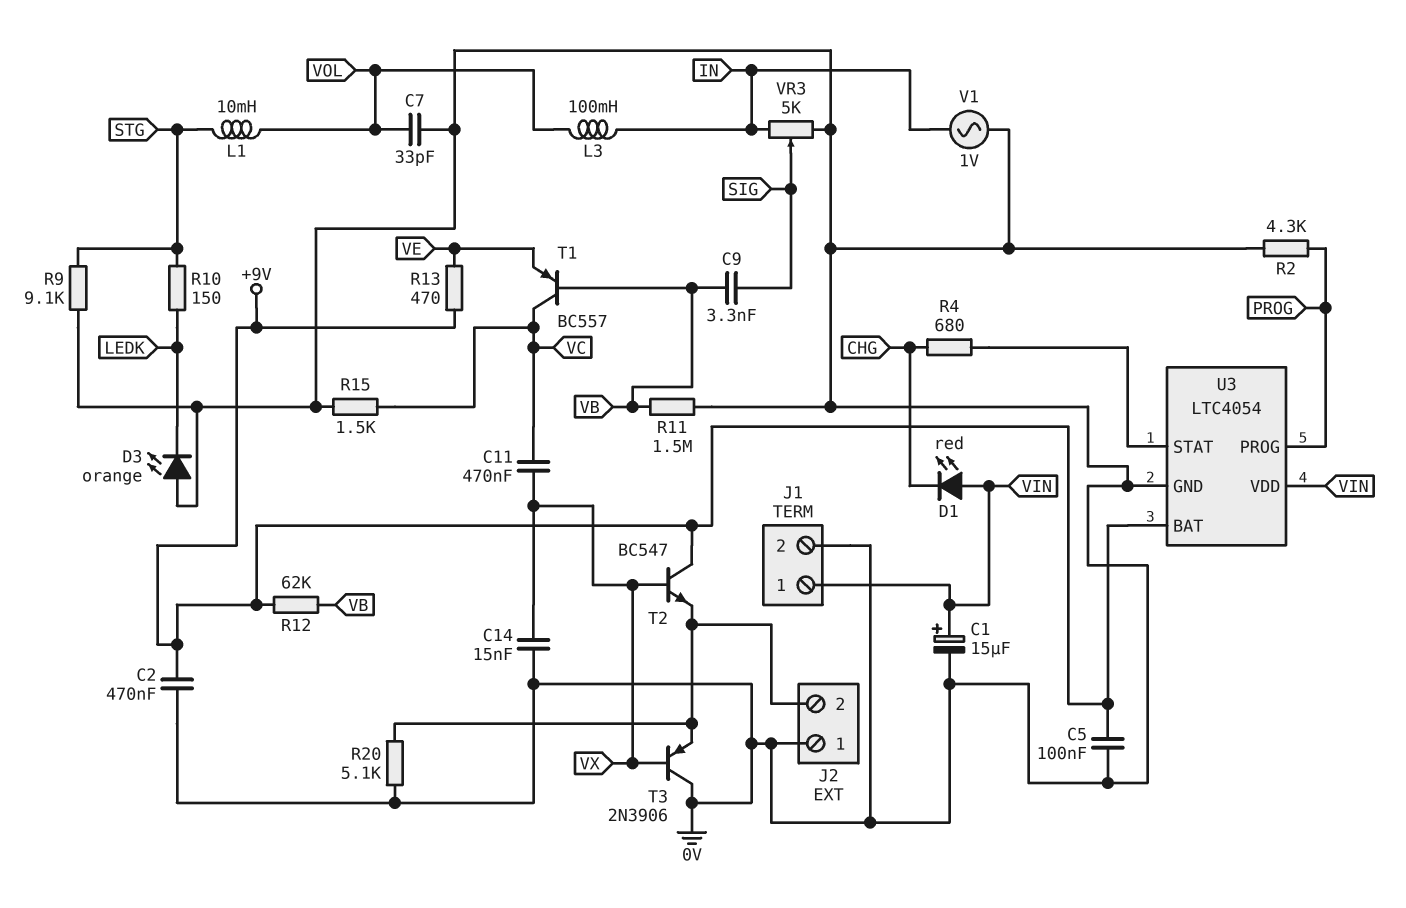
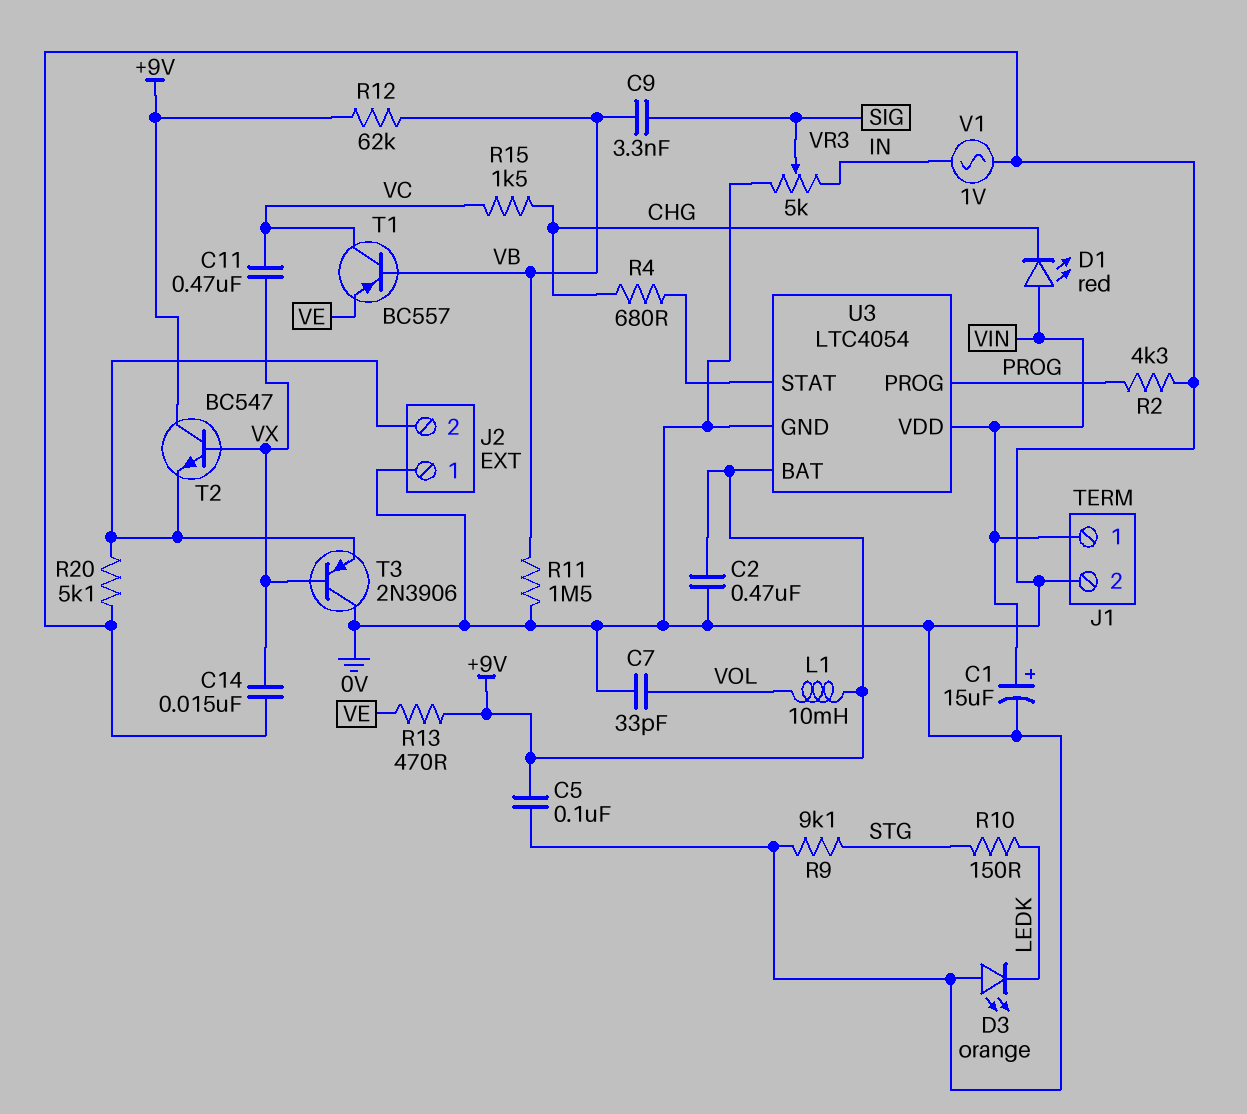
L1: 10mH (STG, VOL) -> 10mH (+9V, VOL)
L3: 100mH (IN, VOL) -> none
R15: 1.5k (0V, VC) -> 1.5k (CHG, VC)

